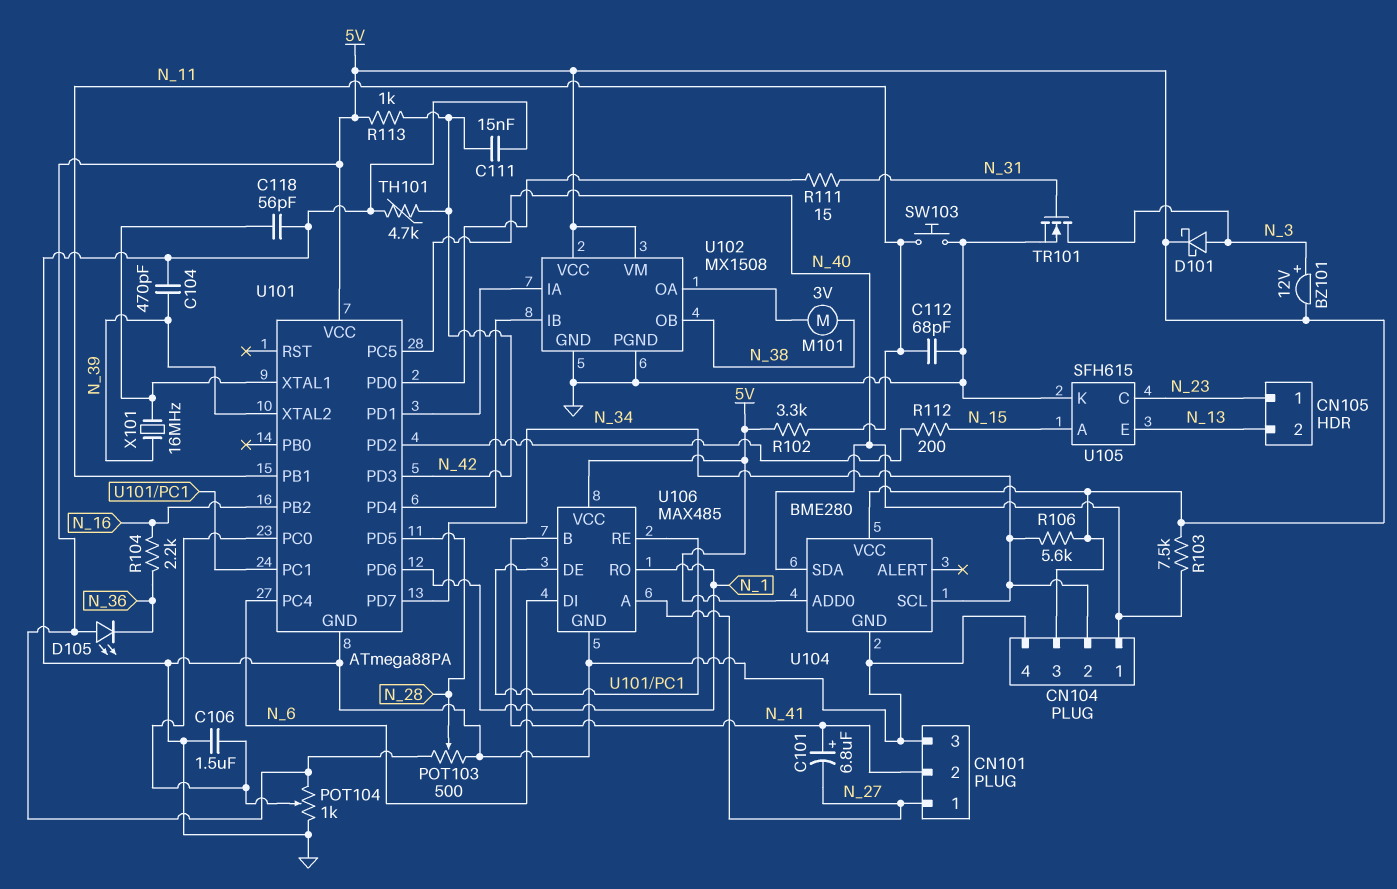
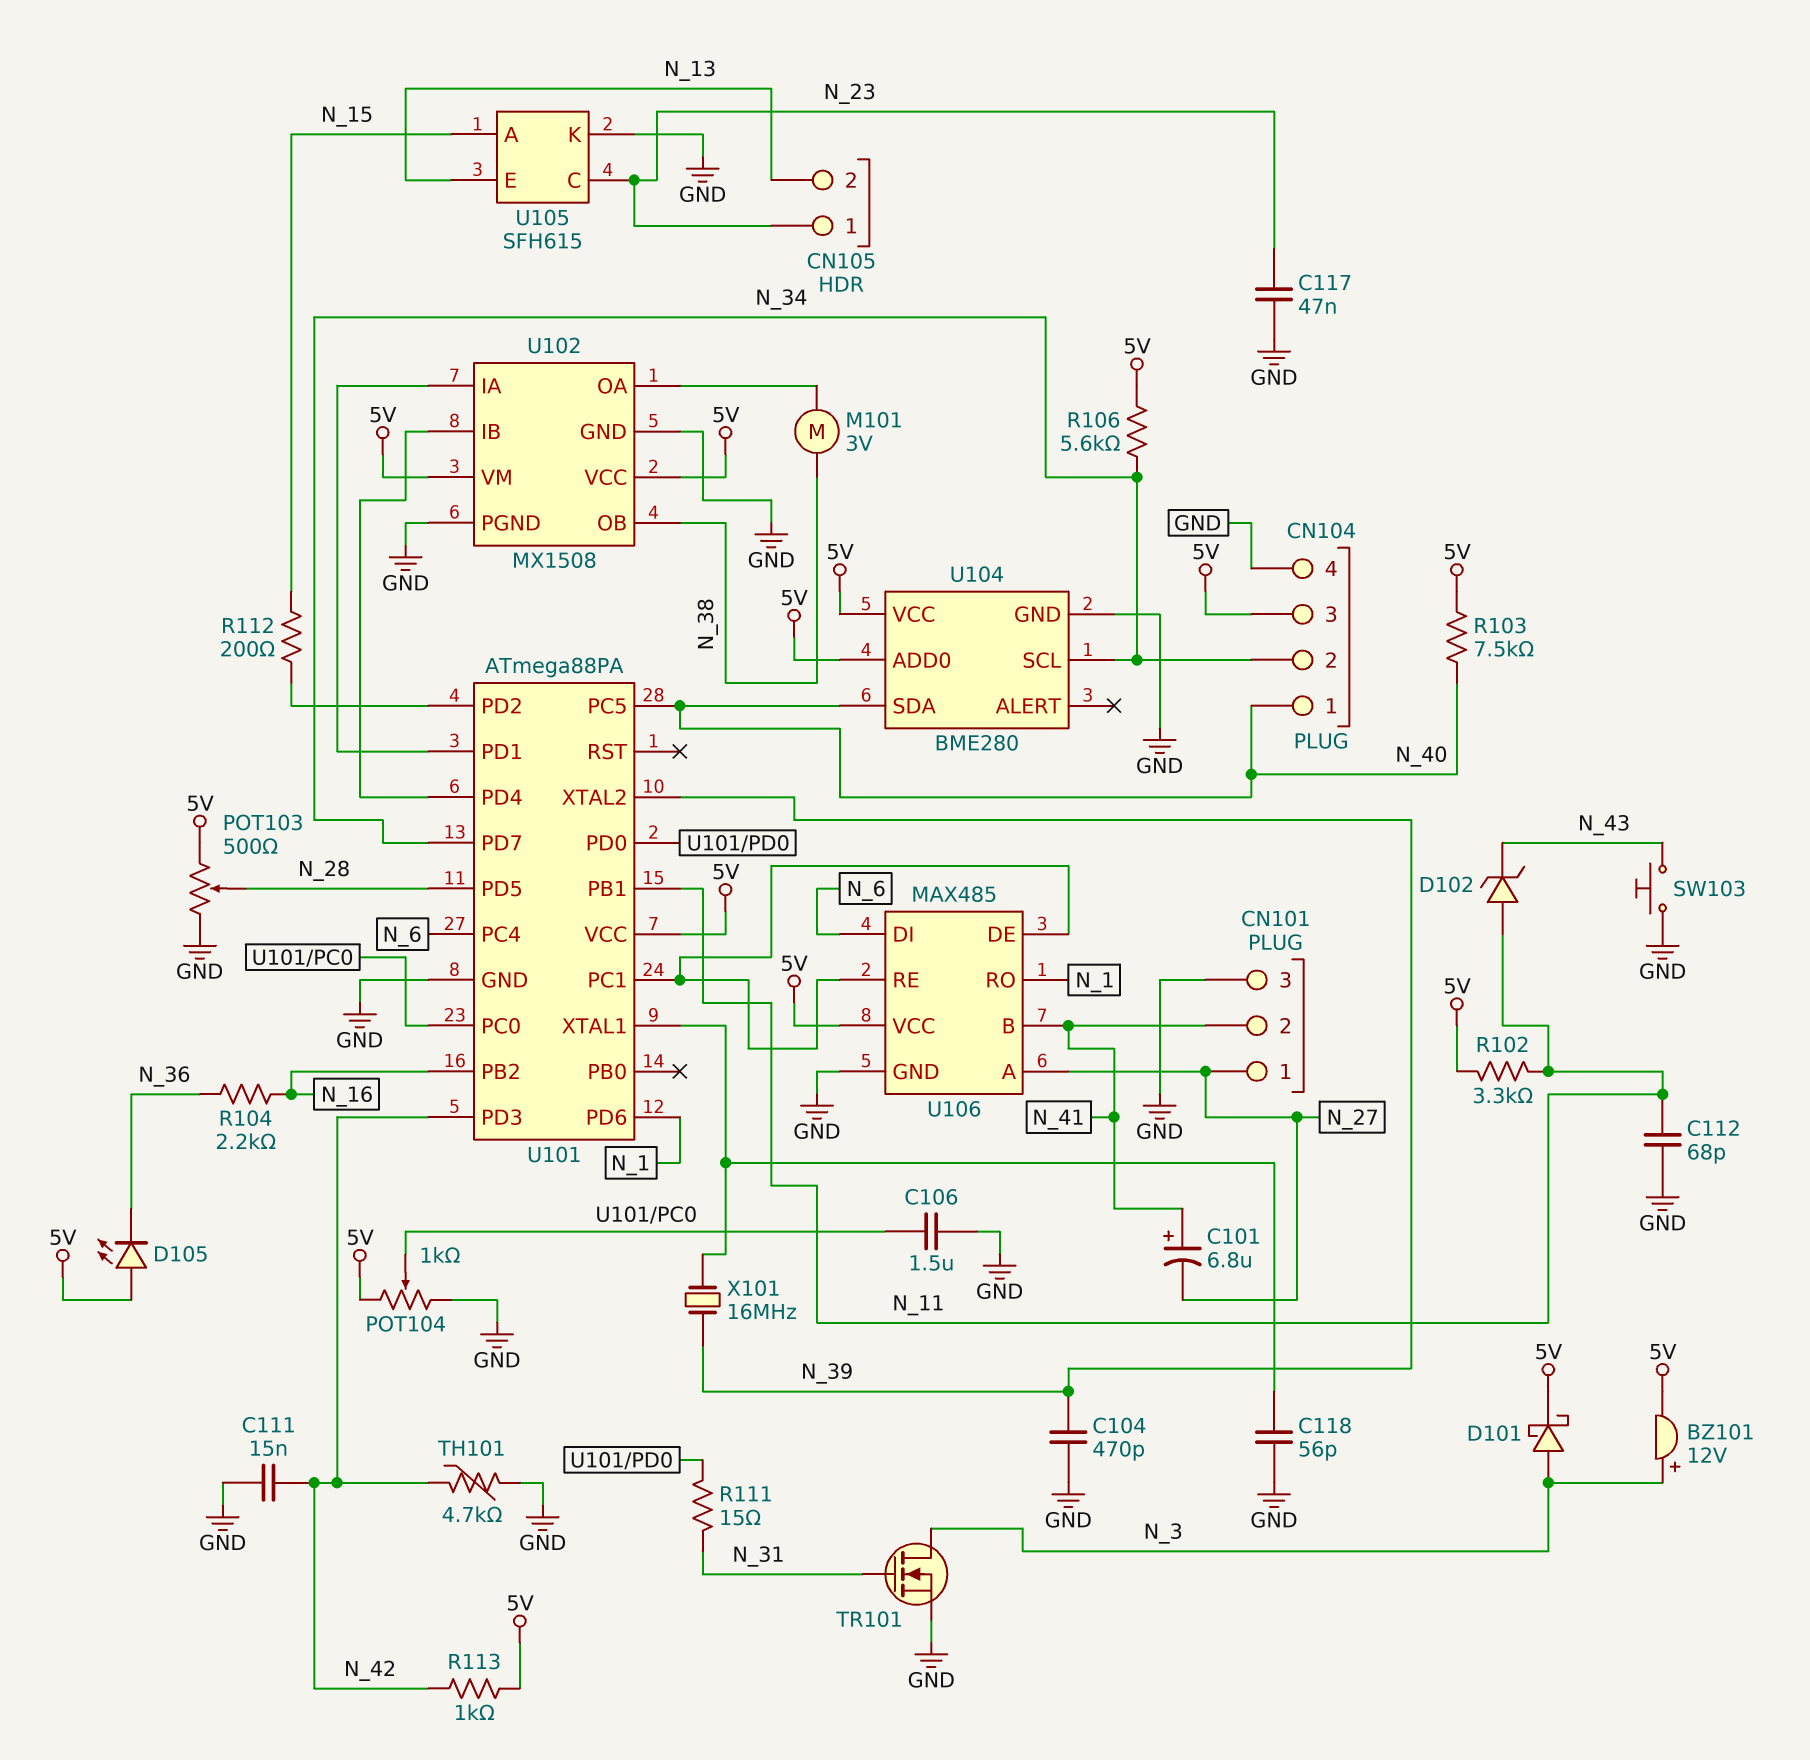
C117: none -> 47nF (GND, N_23)
D102: none -> zener (A N_11, K N_43)
SW103: button (GND, N_11) -> button (GND, N_43)

